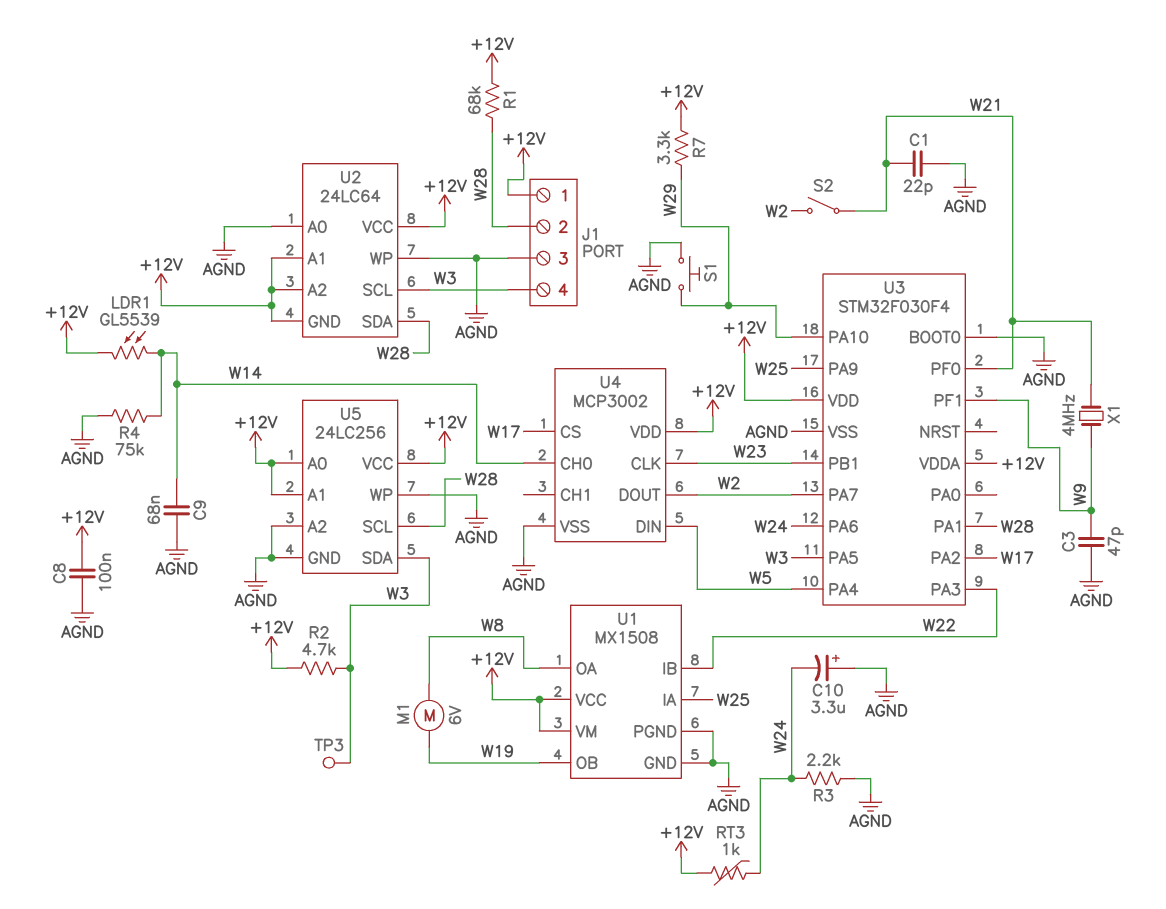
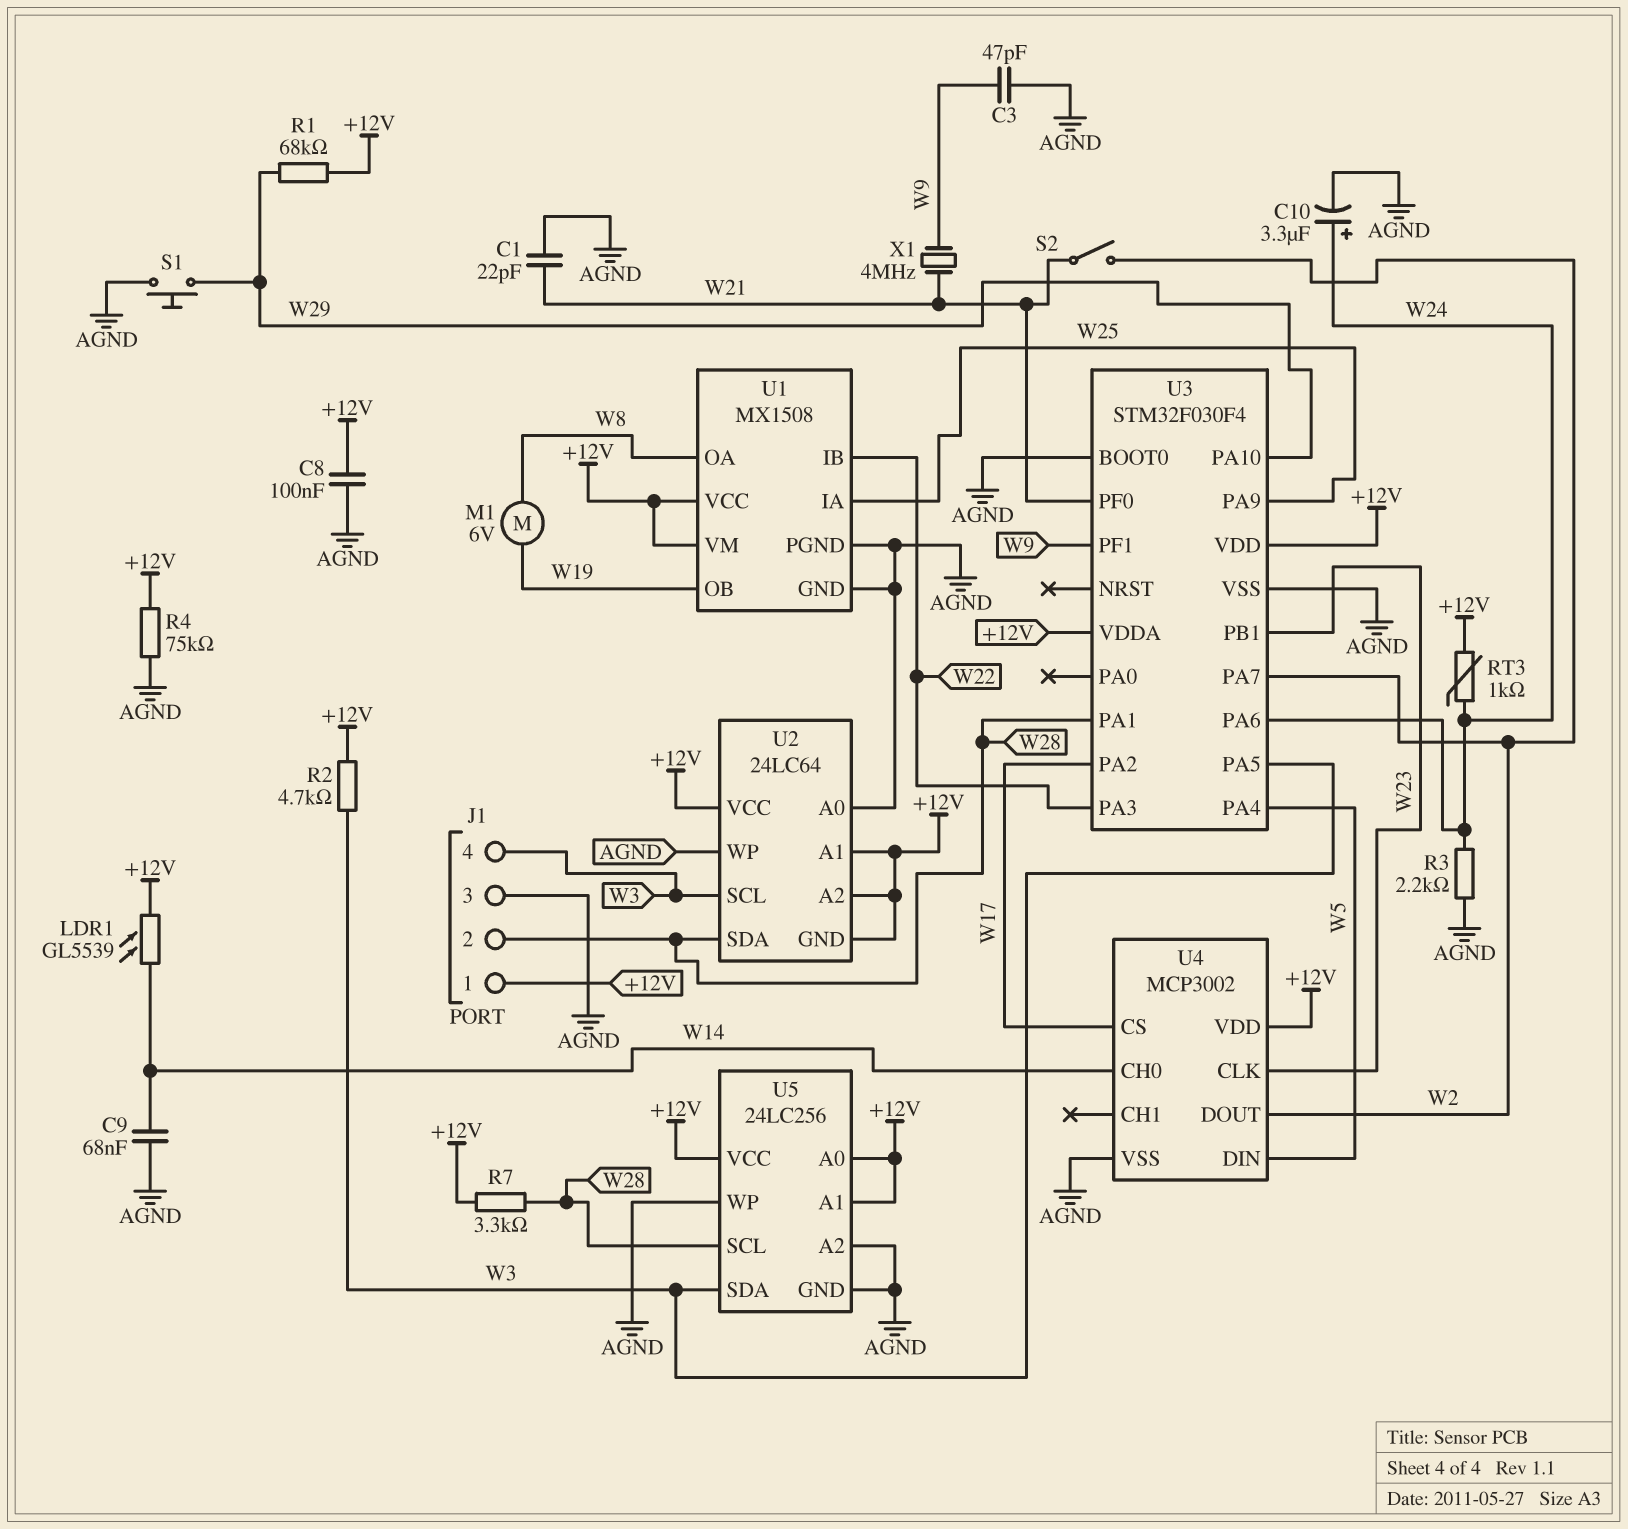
C10: 3.3uF (plus AGND, minus W24) -> 3.3uF (plus W24, minus AGND)
R1: 68k (+12V, W28) -> 68k (+12V, W29)
R4: 75k (AGND, W14) -> 75k (+12V, AGND)
R7: 3.3k (+12V, W29) -> 3.3k (+12V, W28)
TP3: test point (W3) -> none

